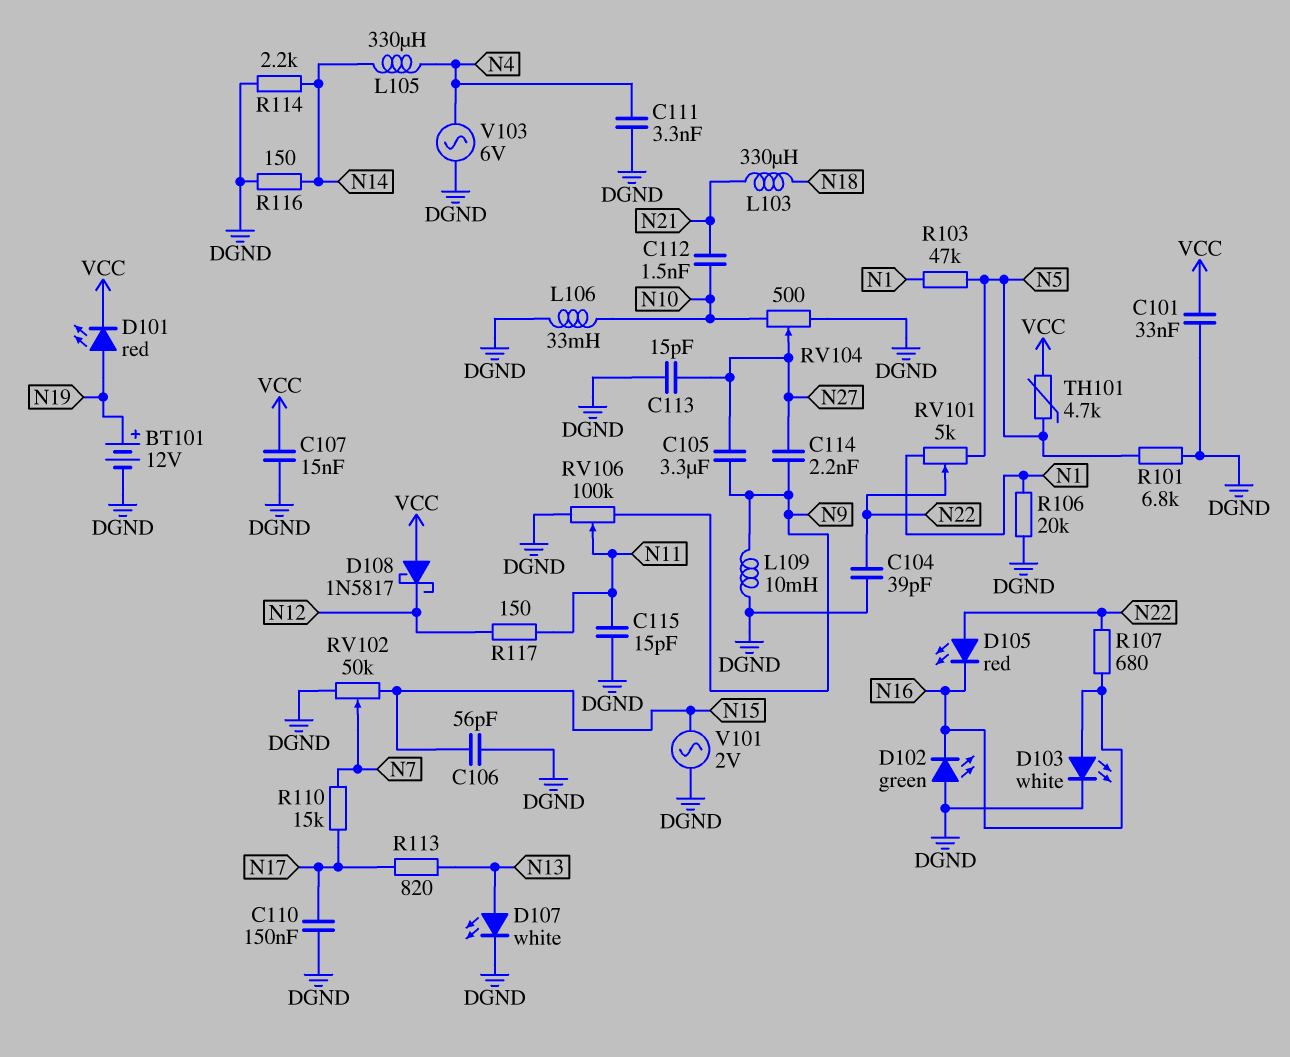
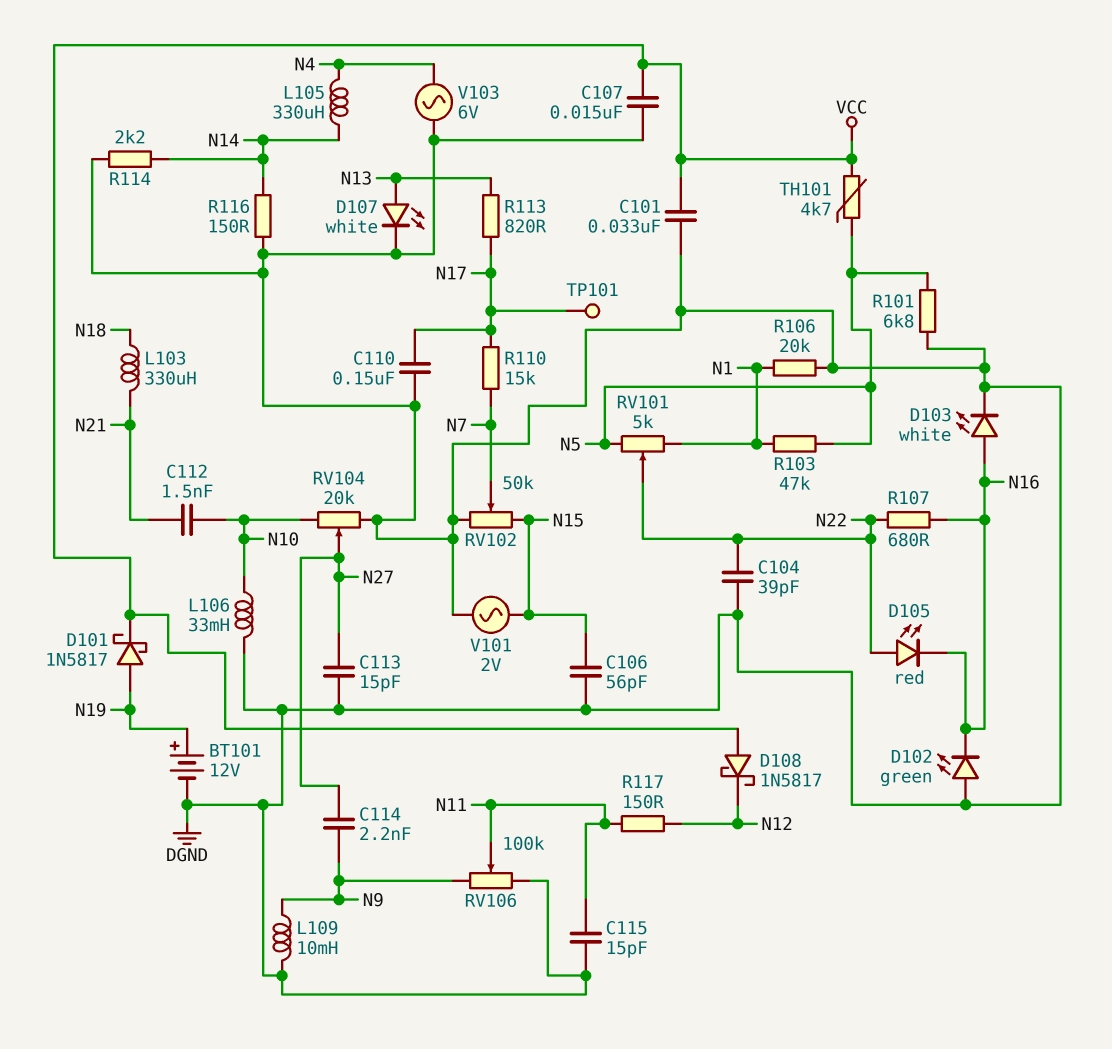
C105: 3.3uF (N9, N27) -> none
C111: 3.3nF (DGND, N4) -> none
D101: LED red (A N19, K VCC) -> schottky 1N5817 (A N19, K VCC)
RV104: 500 (DGND, N10, wiper N27) -> 20k (DGND, N10, wiper N27)
TP101: none -> test point (N17)

